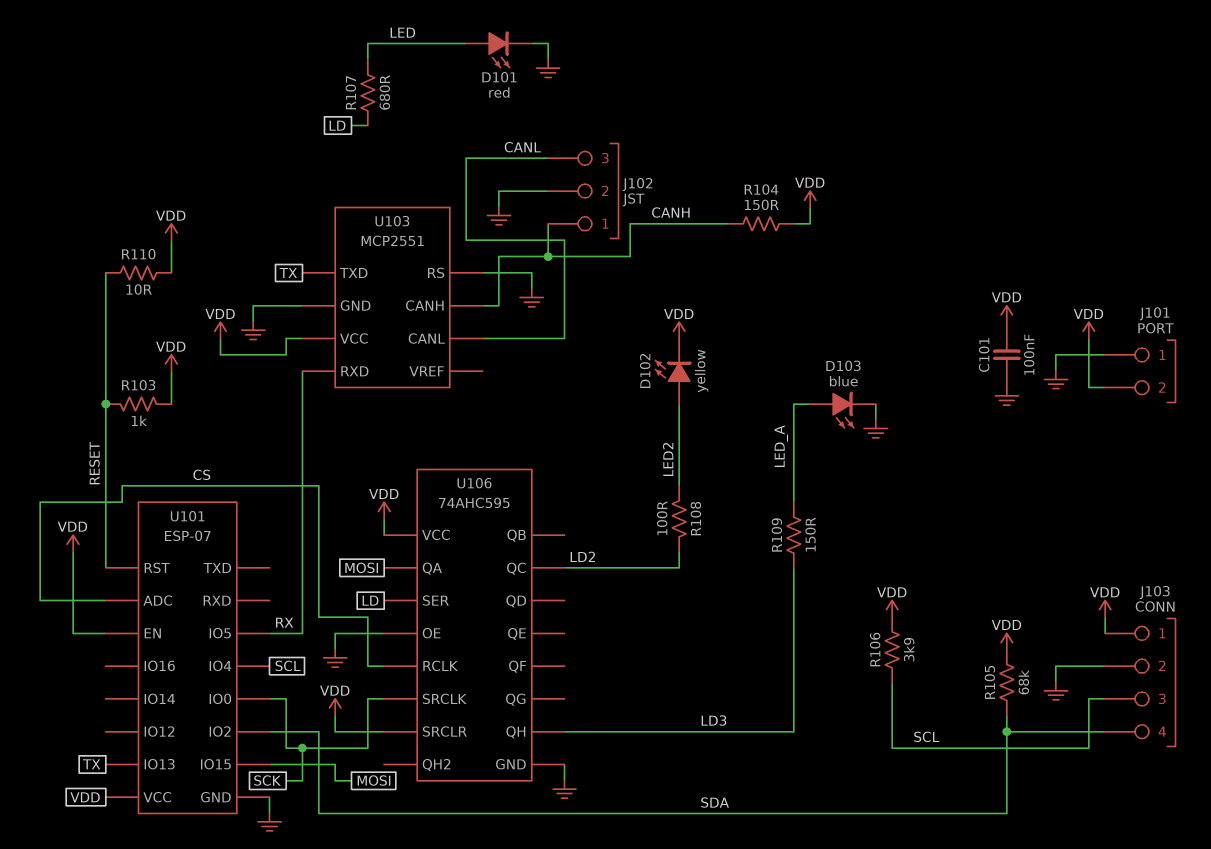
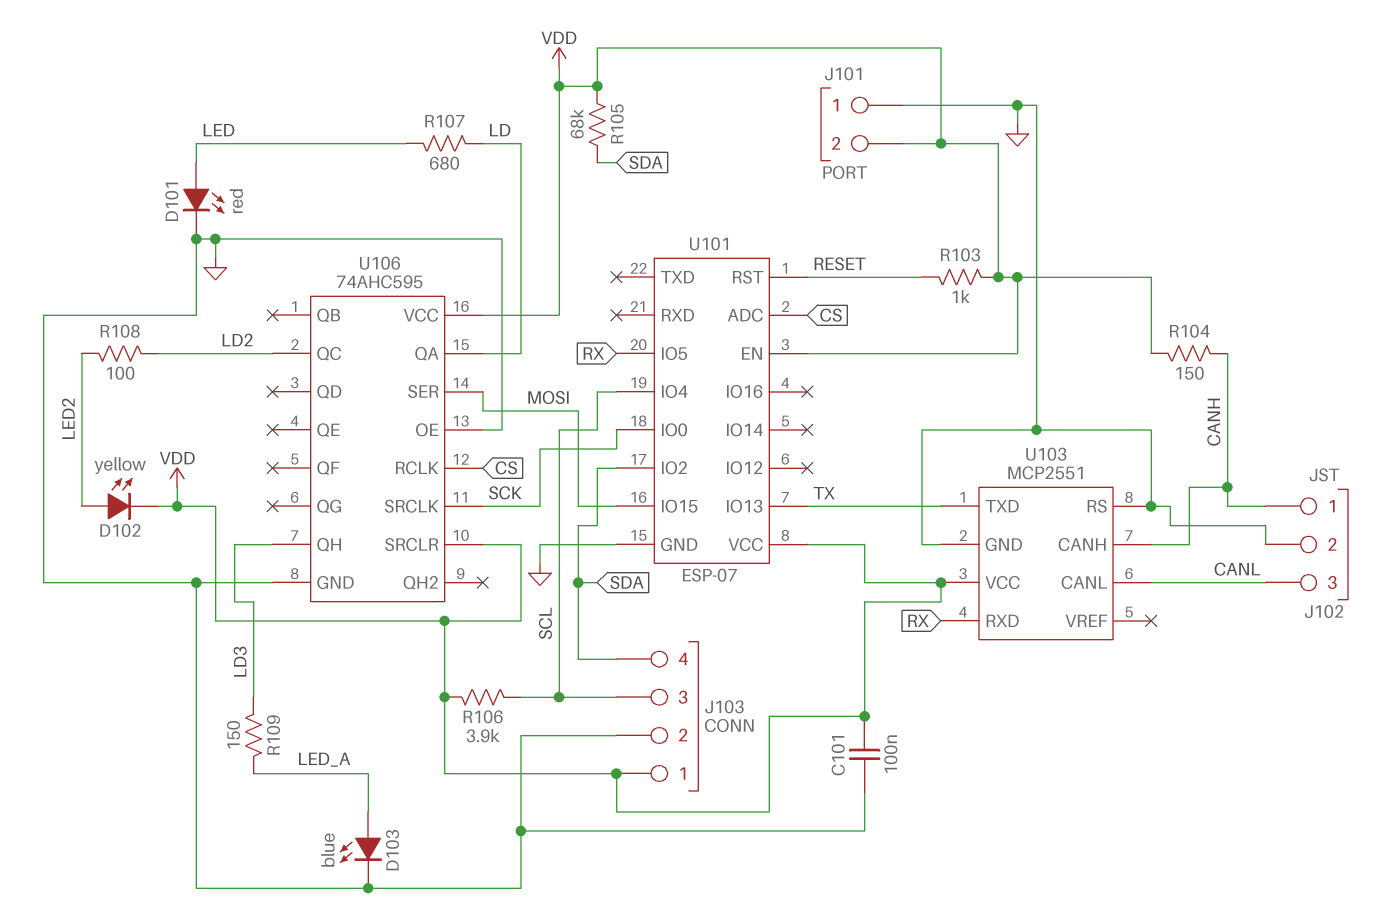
R110: 10 (RESET, VDD) -> none
U106 pin QA: MOSI -> LD
U106 pin SER: LD -> MOSI

